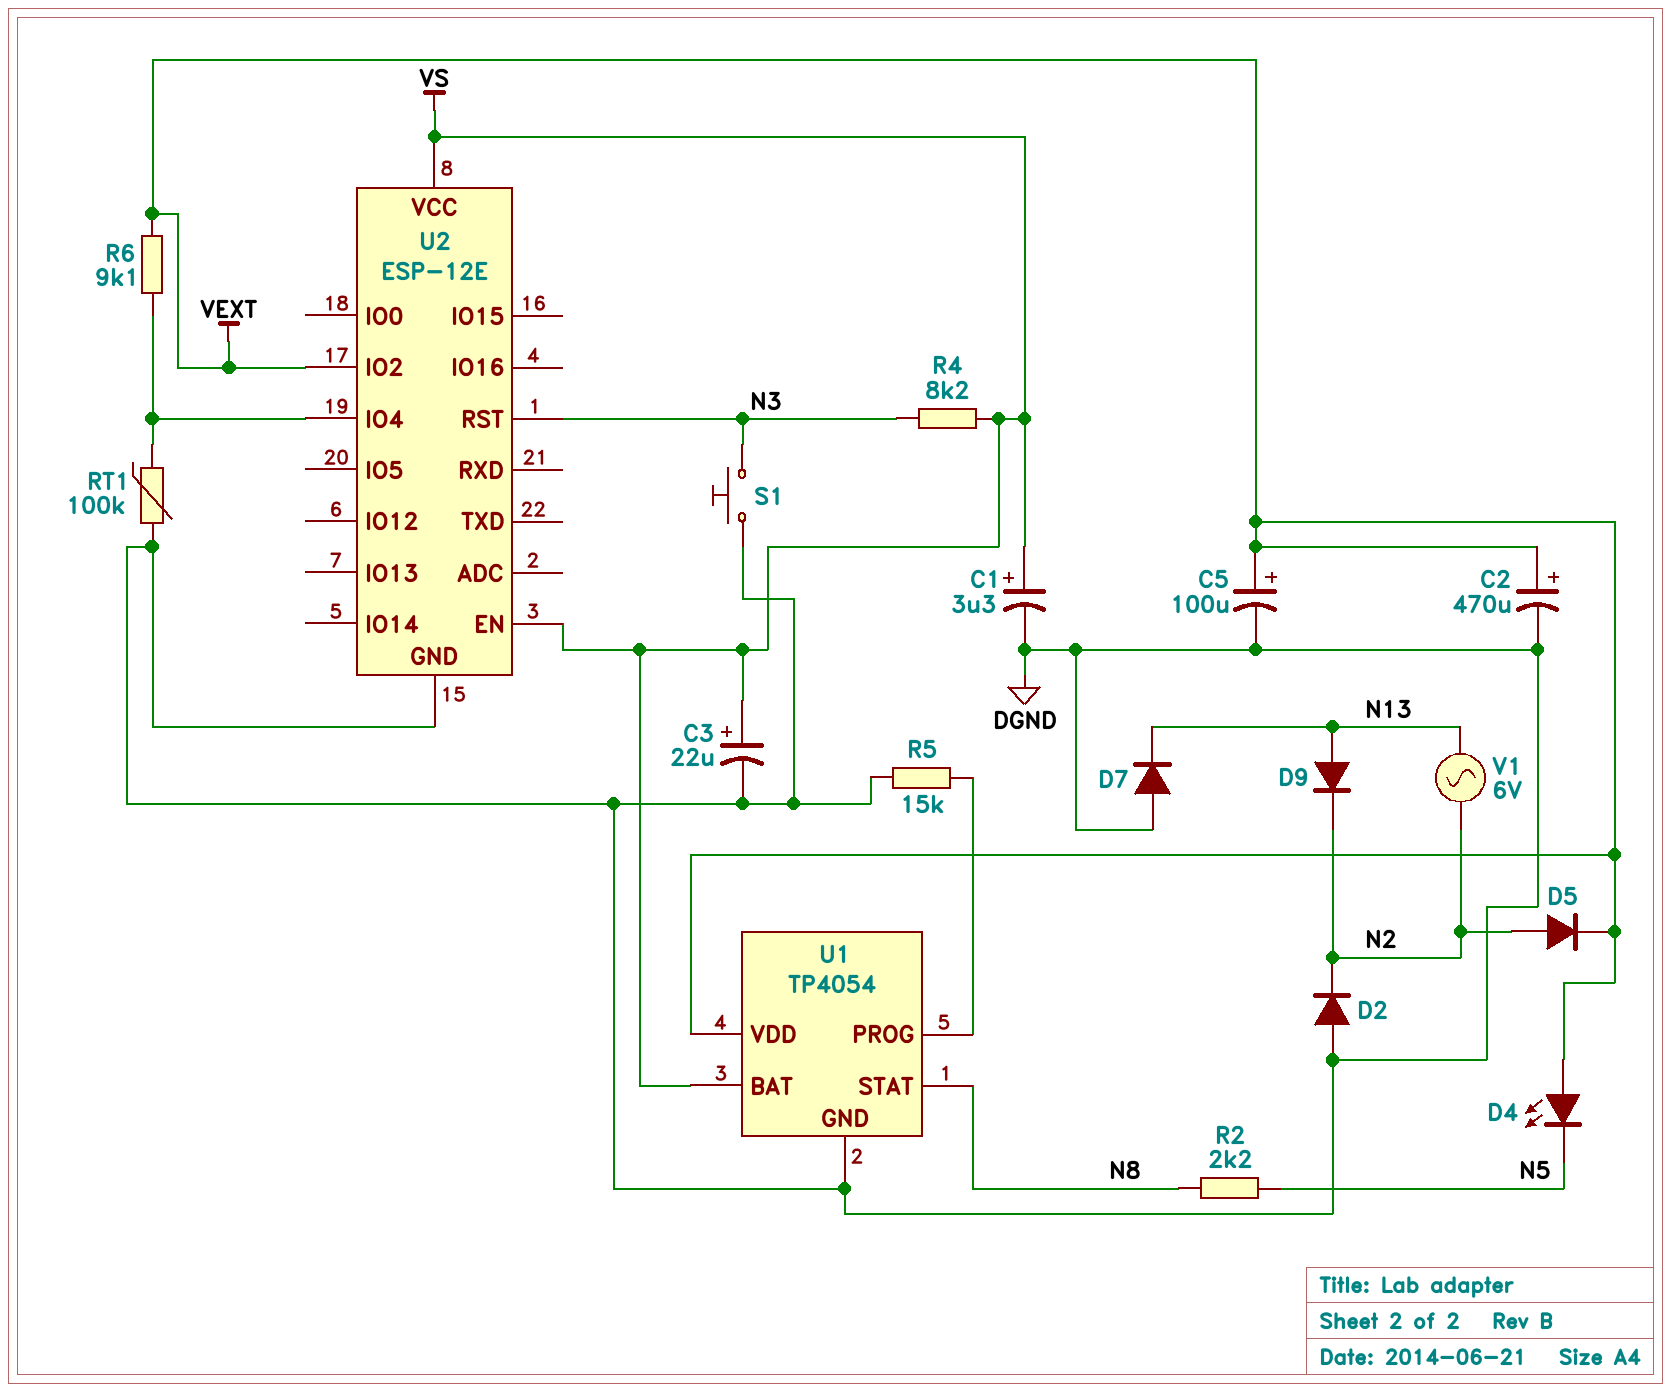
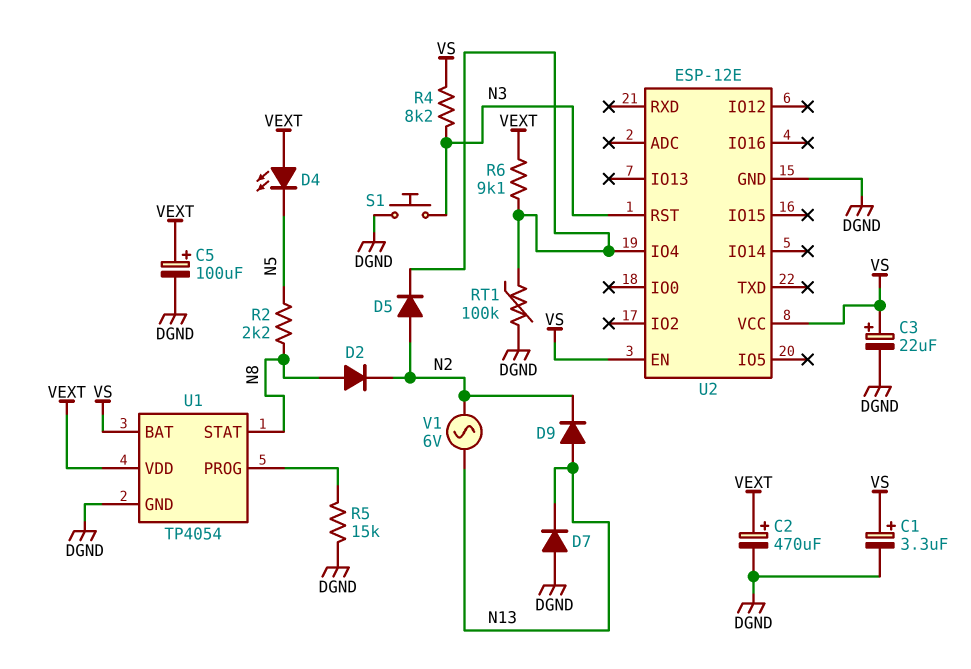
D2: diode (A DGND, K N2) -> diode (A N8, K N2)
D5: diode (A N2, K VEXT) -> diode (A N2, K U2/IO4)
U2 pin IO2: VEXT -> none

